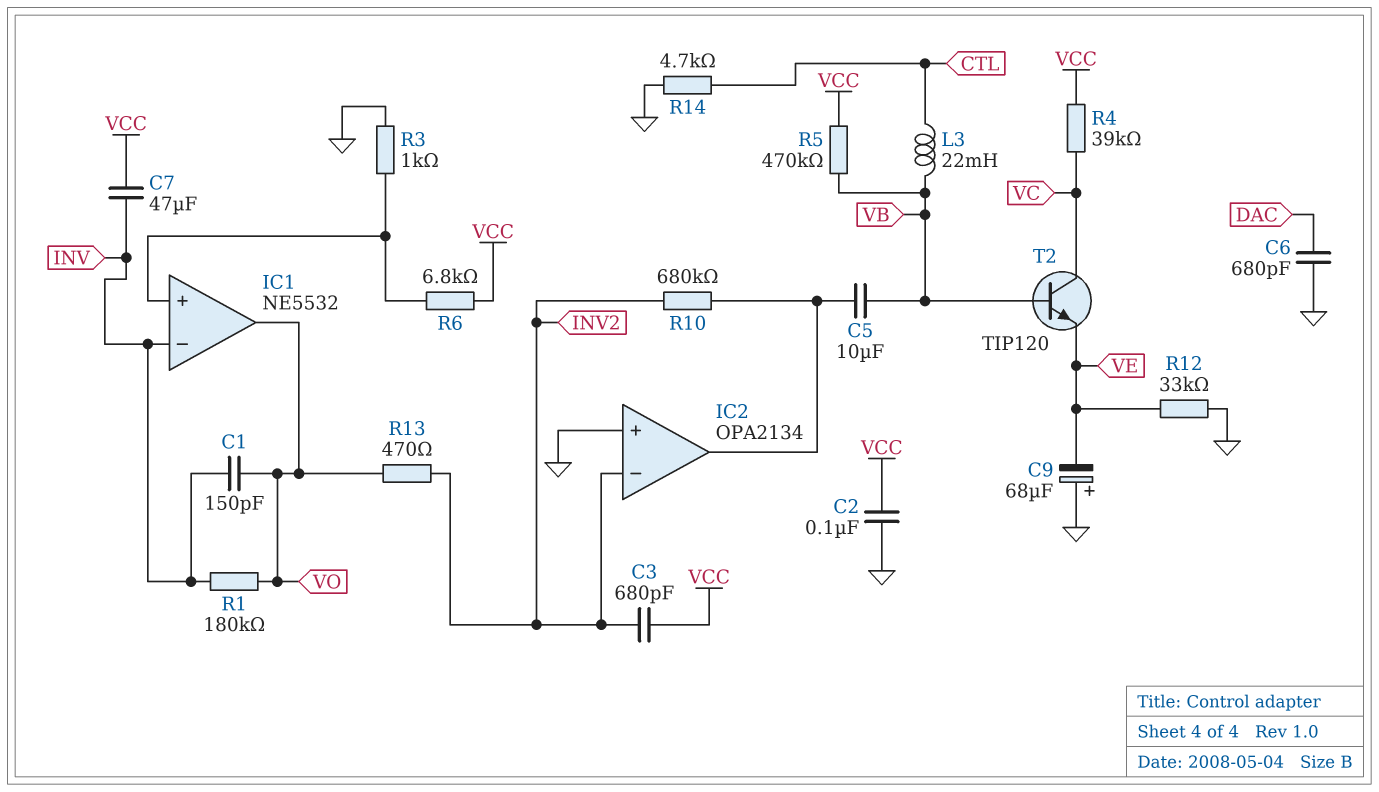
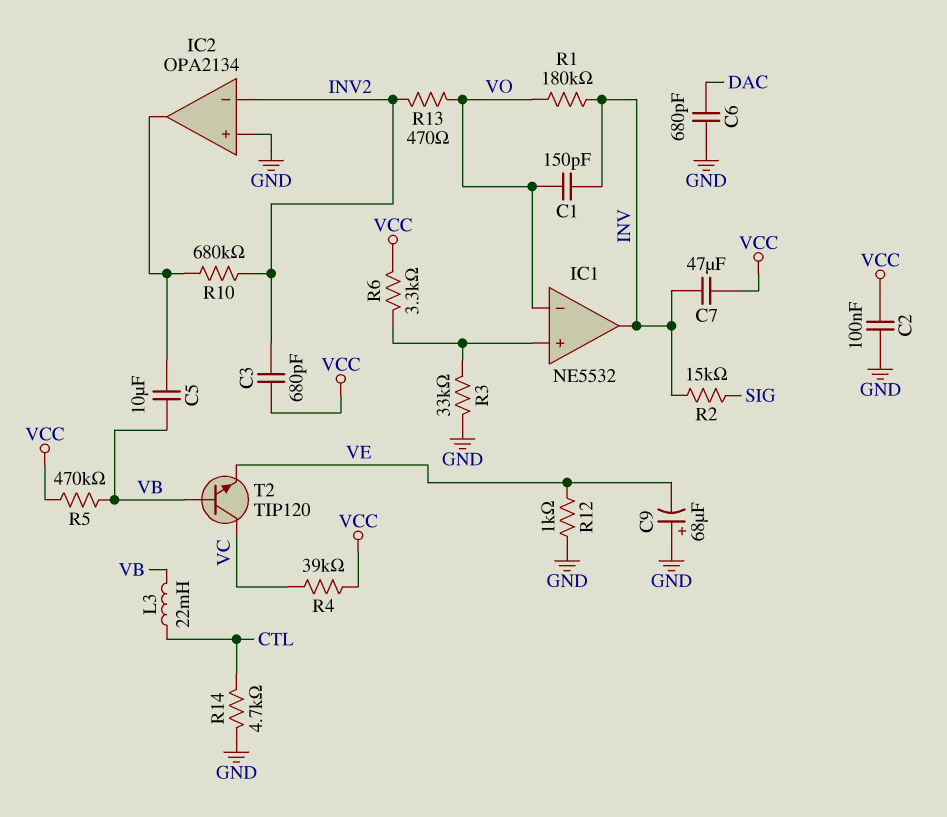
IC1 pin in-: INV -> VO
IC1 pin out: VO -> INV
R2: none -> 15k (INV, SIG)
R3: 1k (GND, IC1/in+) -> 33k (GND, IC1/in+)
R6: 6.8k (IC1/in+, VCC) -> 3.3k (IC1/in+, VCC)
R12: 33k (GND, VE) -> 1k (GND, VE)

